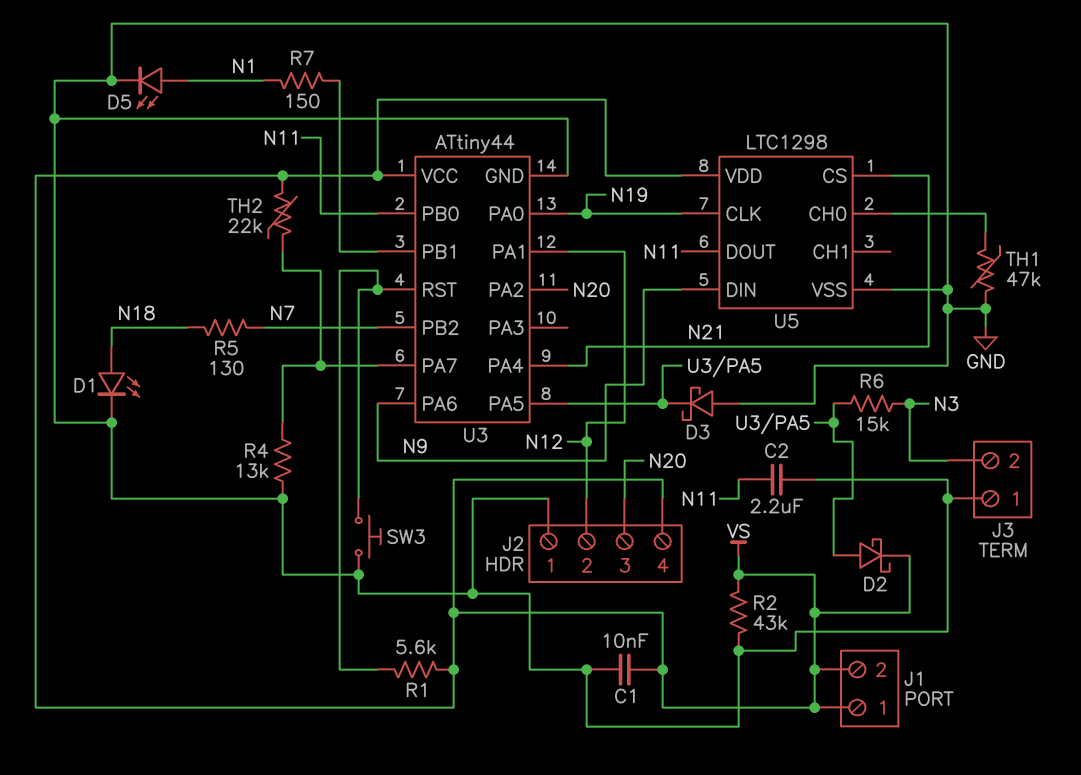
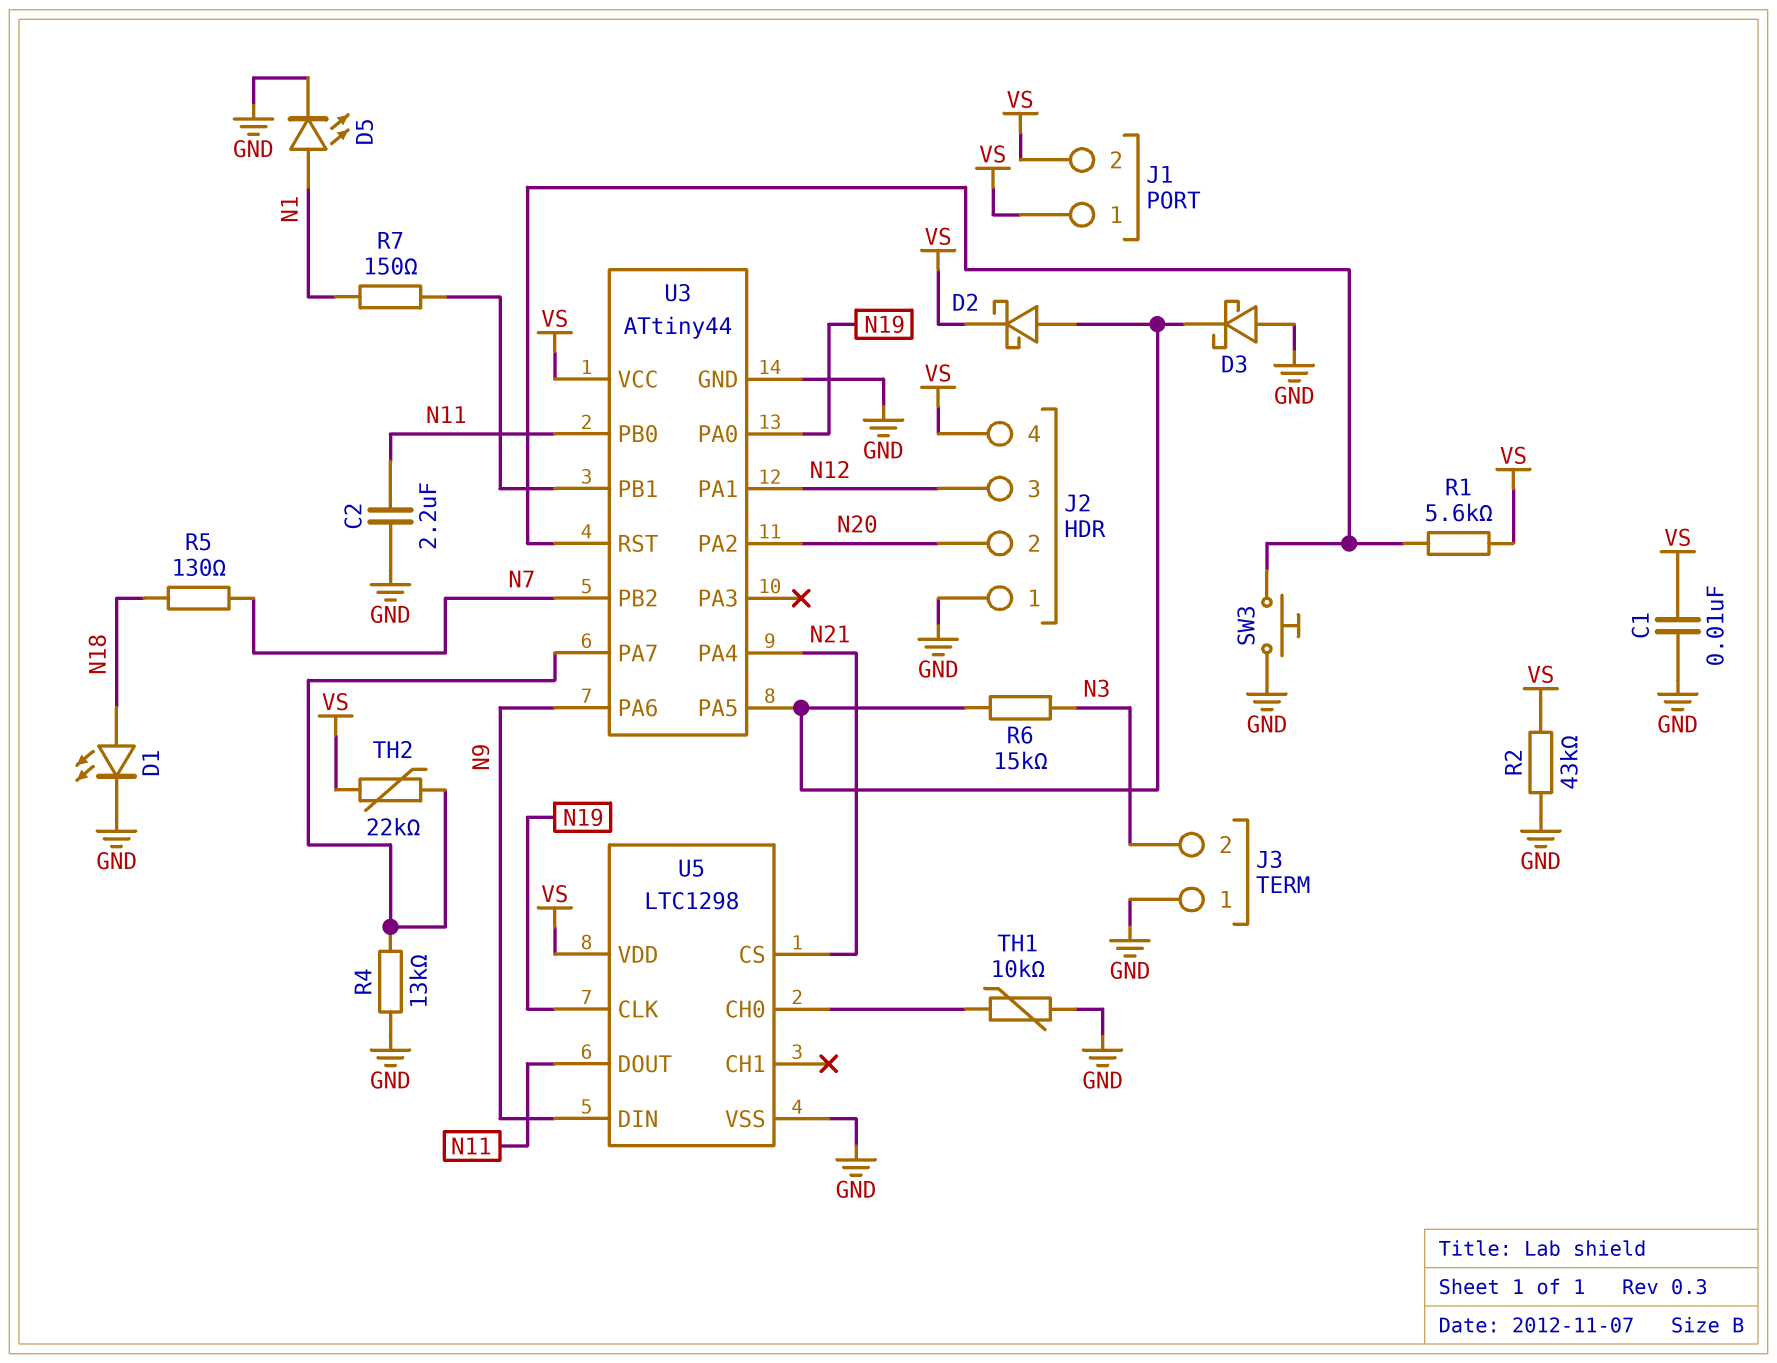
J2 pin 2: N12 -> N20
J2 pin 3: N20 -> N12
TH1: 47k (GND, U5/CH0) -> 10k (GND, U5/CH0)

